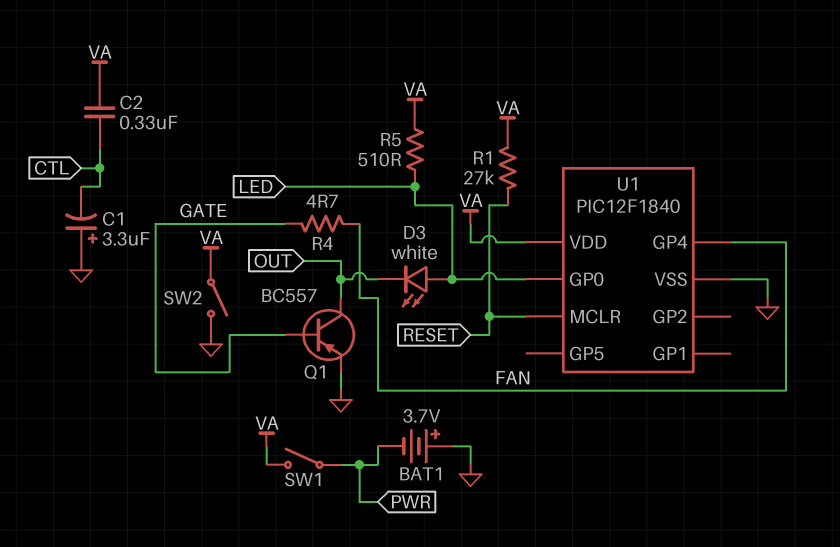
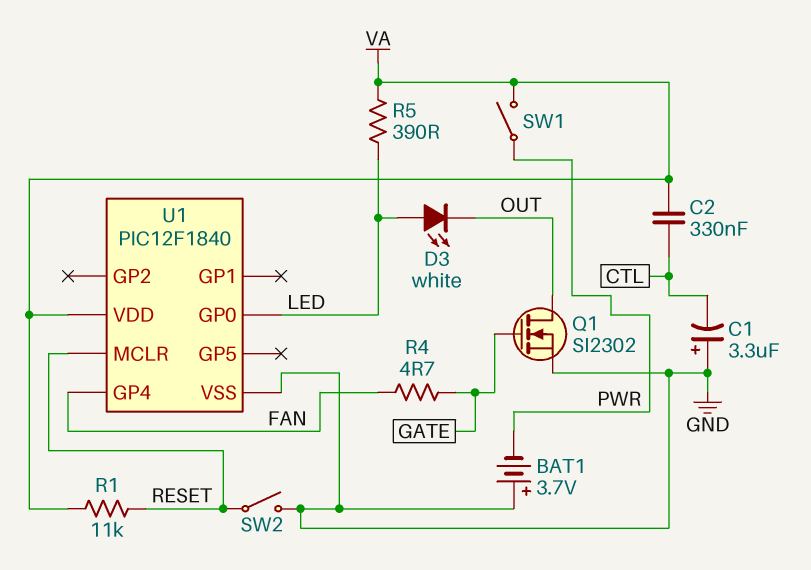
Q1: PNP BC557 (B GATE, C OUT, E GND) -> NMOS SI2302 (G GATE, D OUT, S GND)
R1: 27k (RESET, VA) -> 11k (RESET, VA)
R5: 510 (LED, VA) -> 390 (LED, VA)
SW2: switch (GND, VA) -> switch (GND, RESET)

